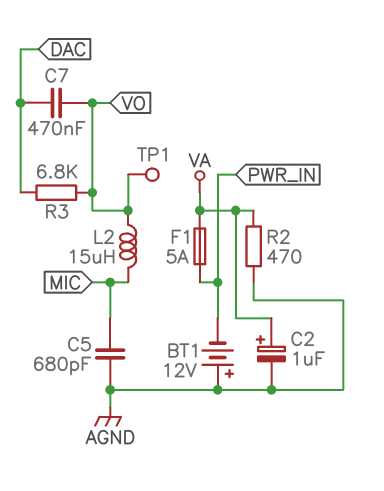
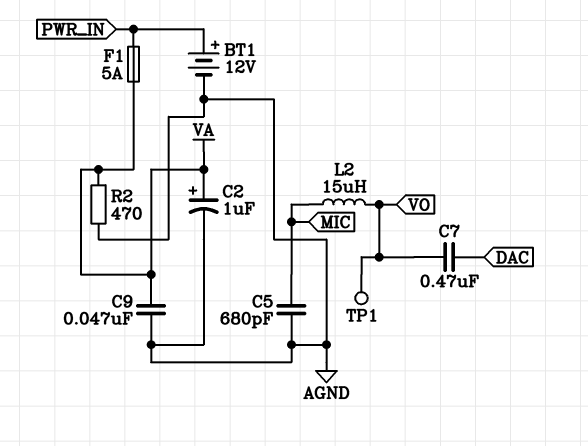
BT1: 12V (plus AGND, minus PWR_IN) -> 12V (plus PWR_IN, minus AGND)
C9: none -> 47nF (AGND, VA)
R3: 6.8k (DAC, VO) -> none

